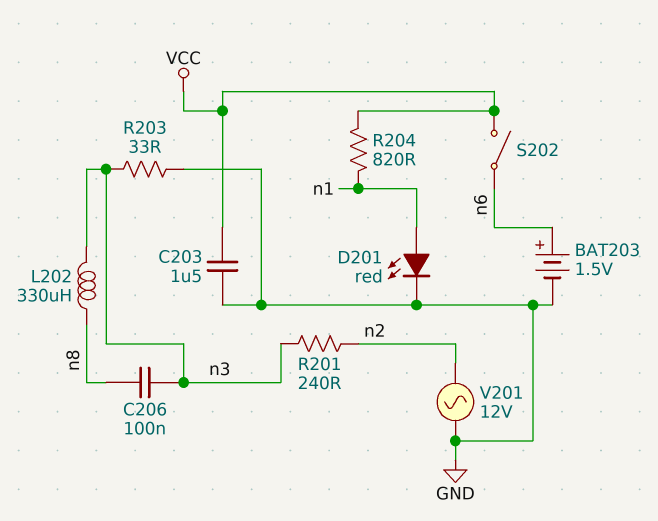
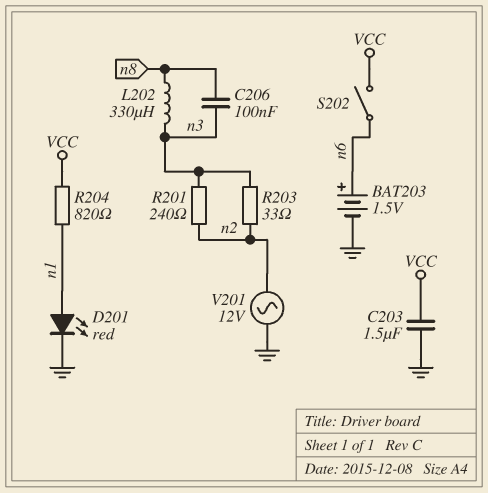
R203: 33 (GND, n3) -> 33 (n2, n3)

